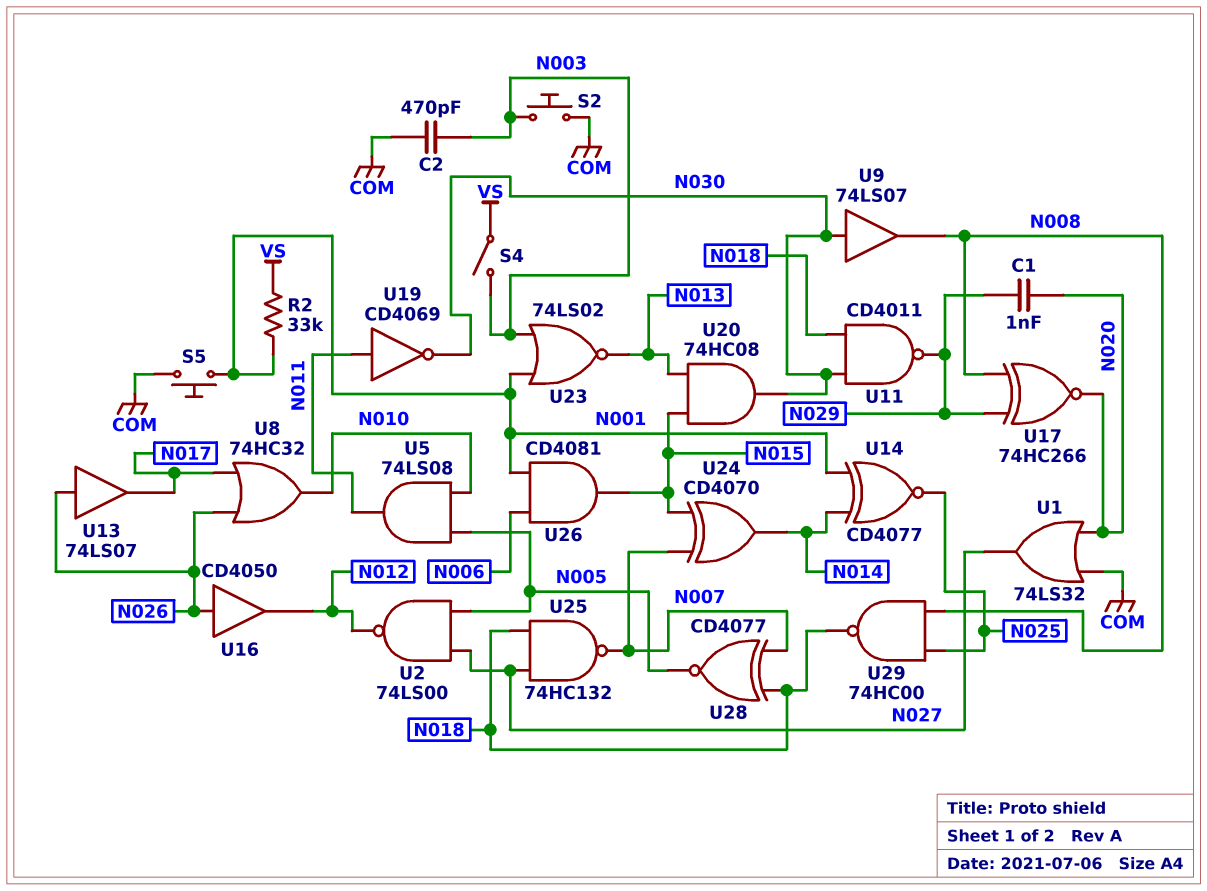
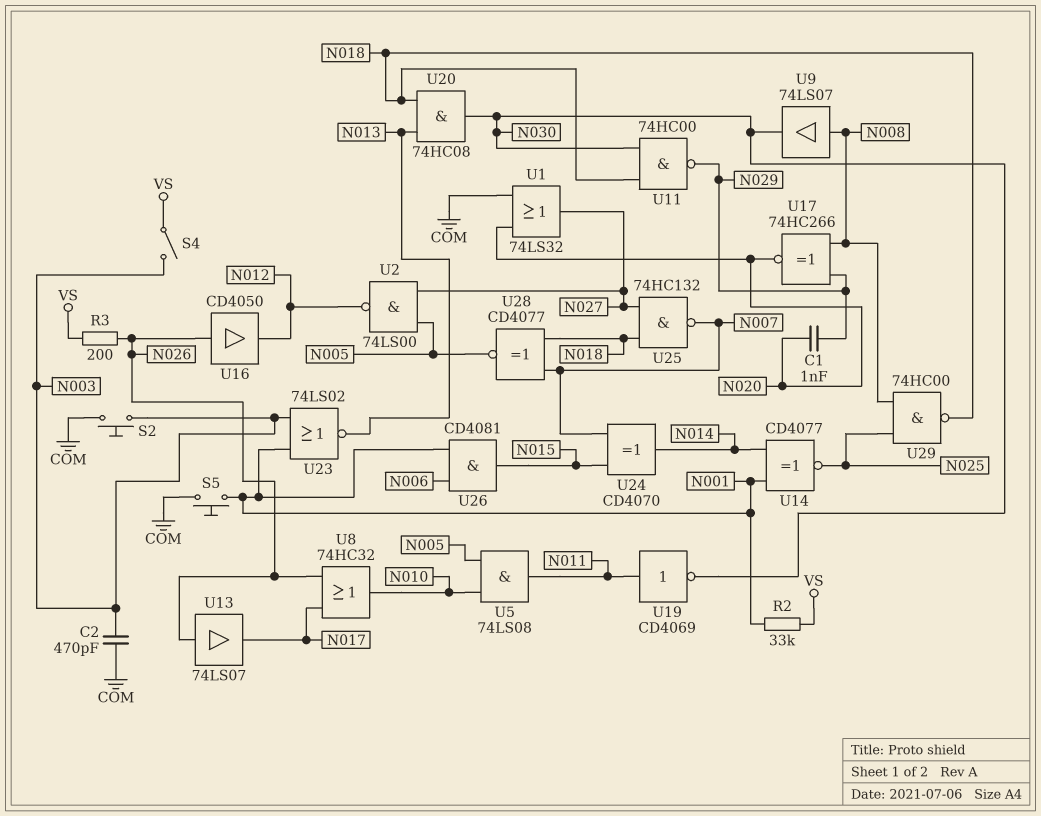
R3: none -> 200 (N026, VS)
U9: buffer 74LS07 (in N030, out N008) -> buffer 74LS07 (in N008, out N030)
U11: NAND CD4011 (in N018, in N030, out N029) -> NAND 74HC00 (in N018, in N030, out N029)
U20: AND 74HC08 (in N013, in N015, out N030) -> AND 74HC08 (in N013, in N018, out N030)

